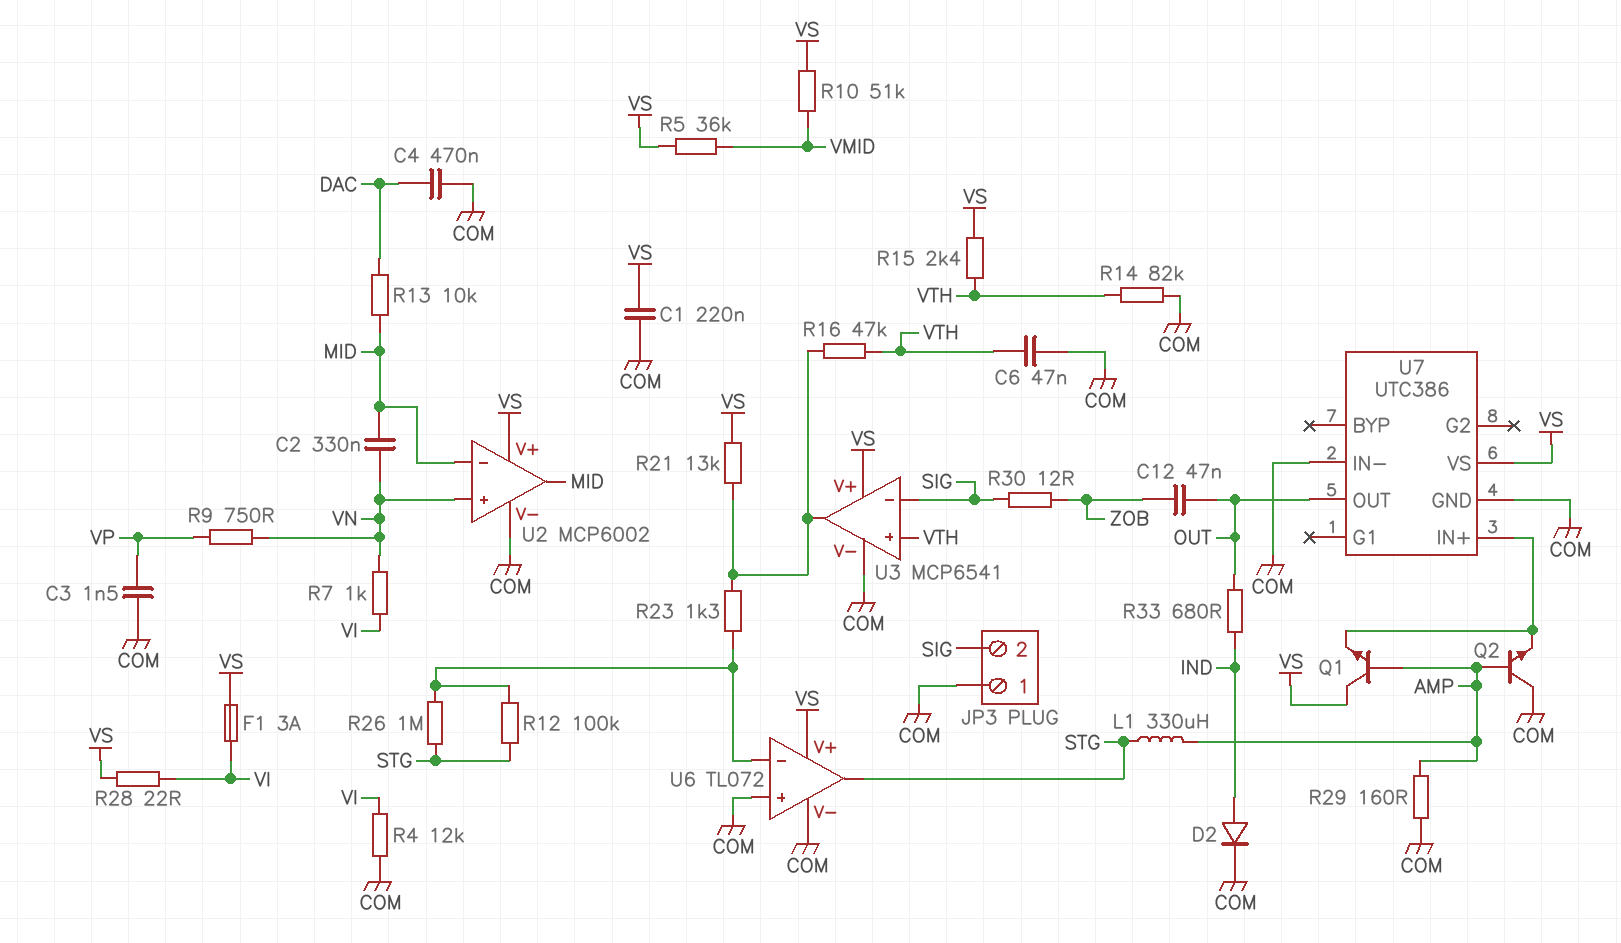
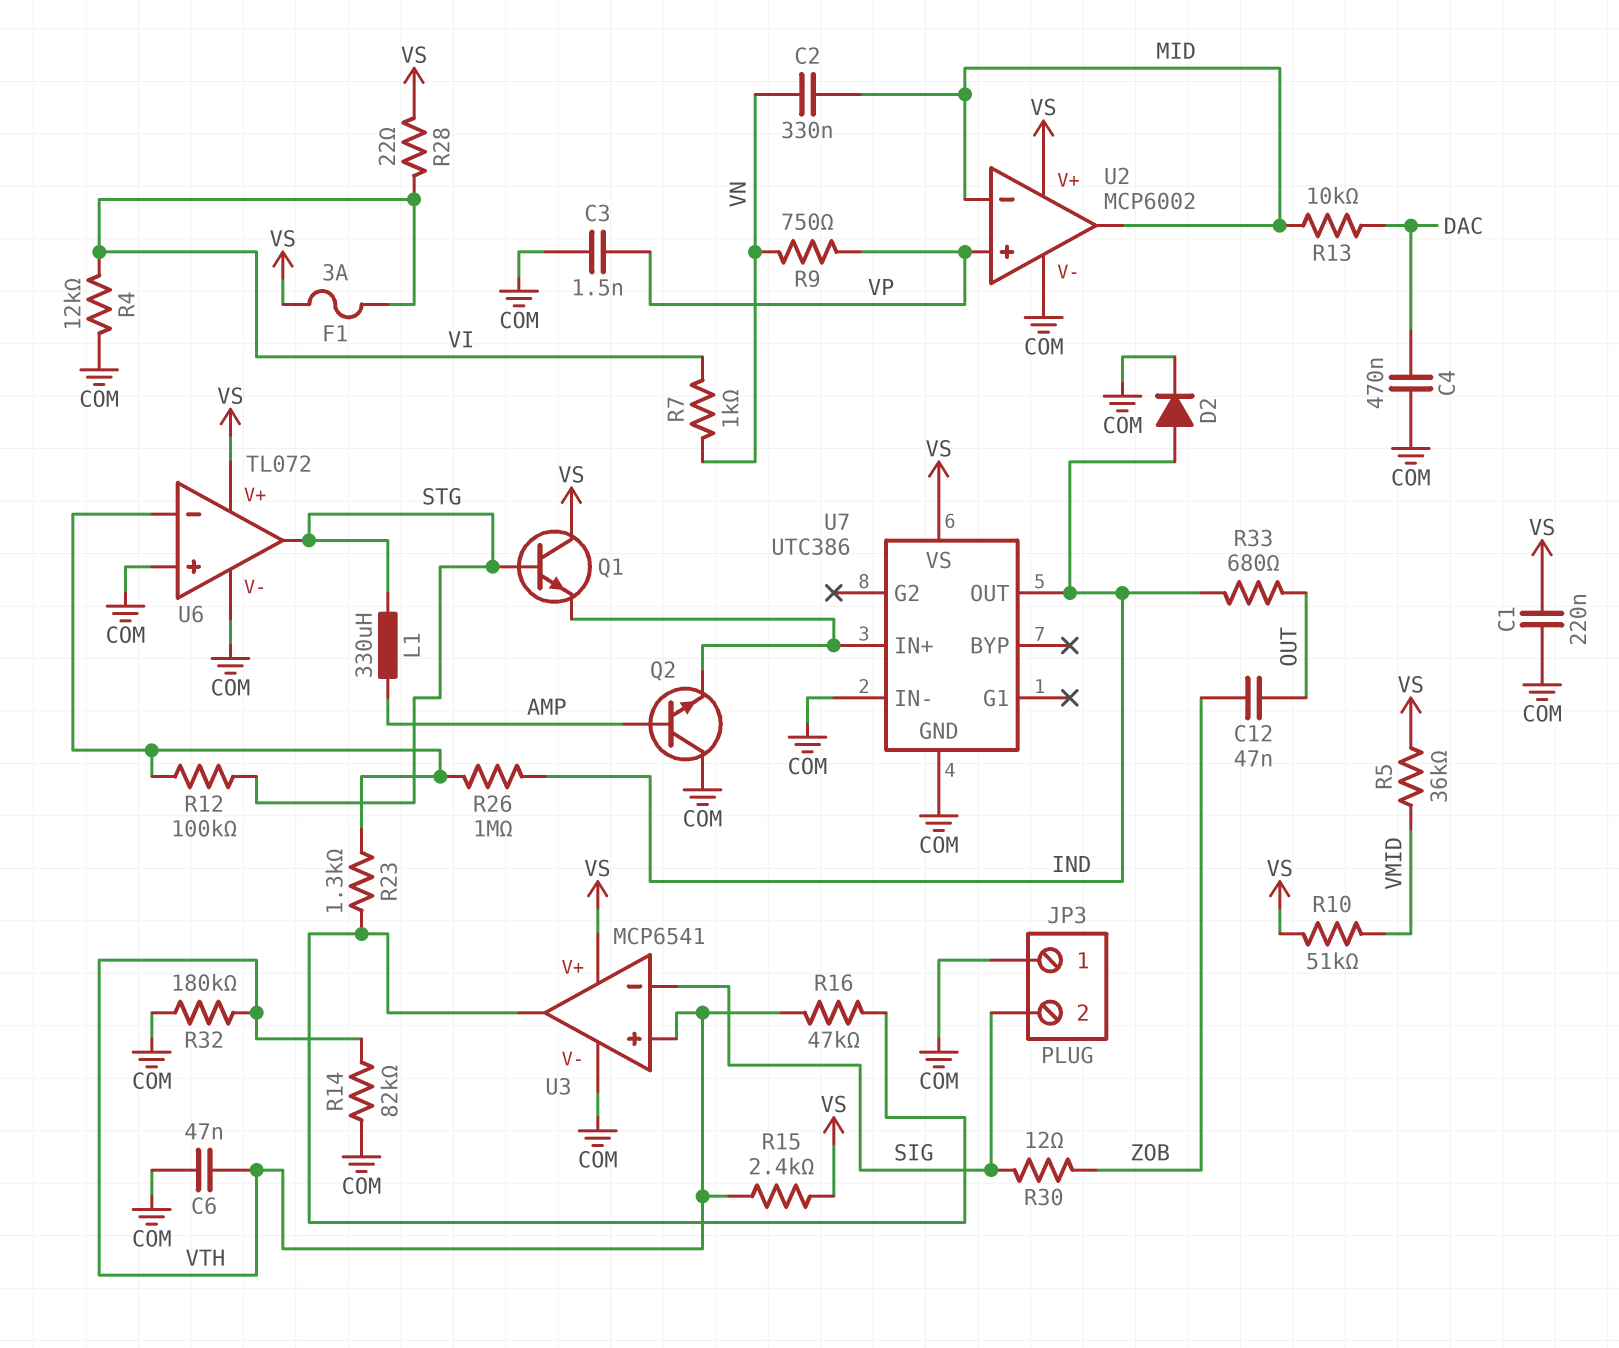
Q1: NPN (B AMP, C VS, E U7/IN+) -> NPN (B STG, C VS, E U7/IN+)
R21: 13k (U3/out, VS) -> none
R26: 1M (STG, U6/in-) -> 1M (IND, U6/in-)
R29: 160 (AMP, COM) -> none
R32: none -> 180k (COM, VTH)
U2 pin in+: VN -> VP
U7 pin OUT: OUT -> IND

